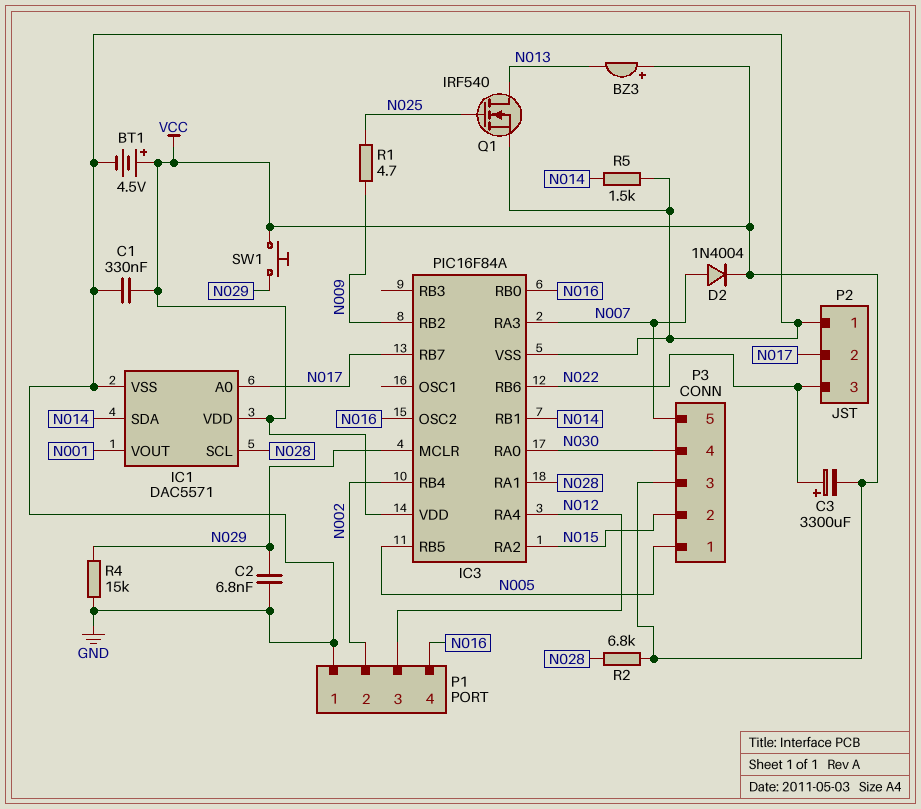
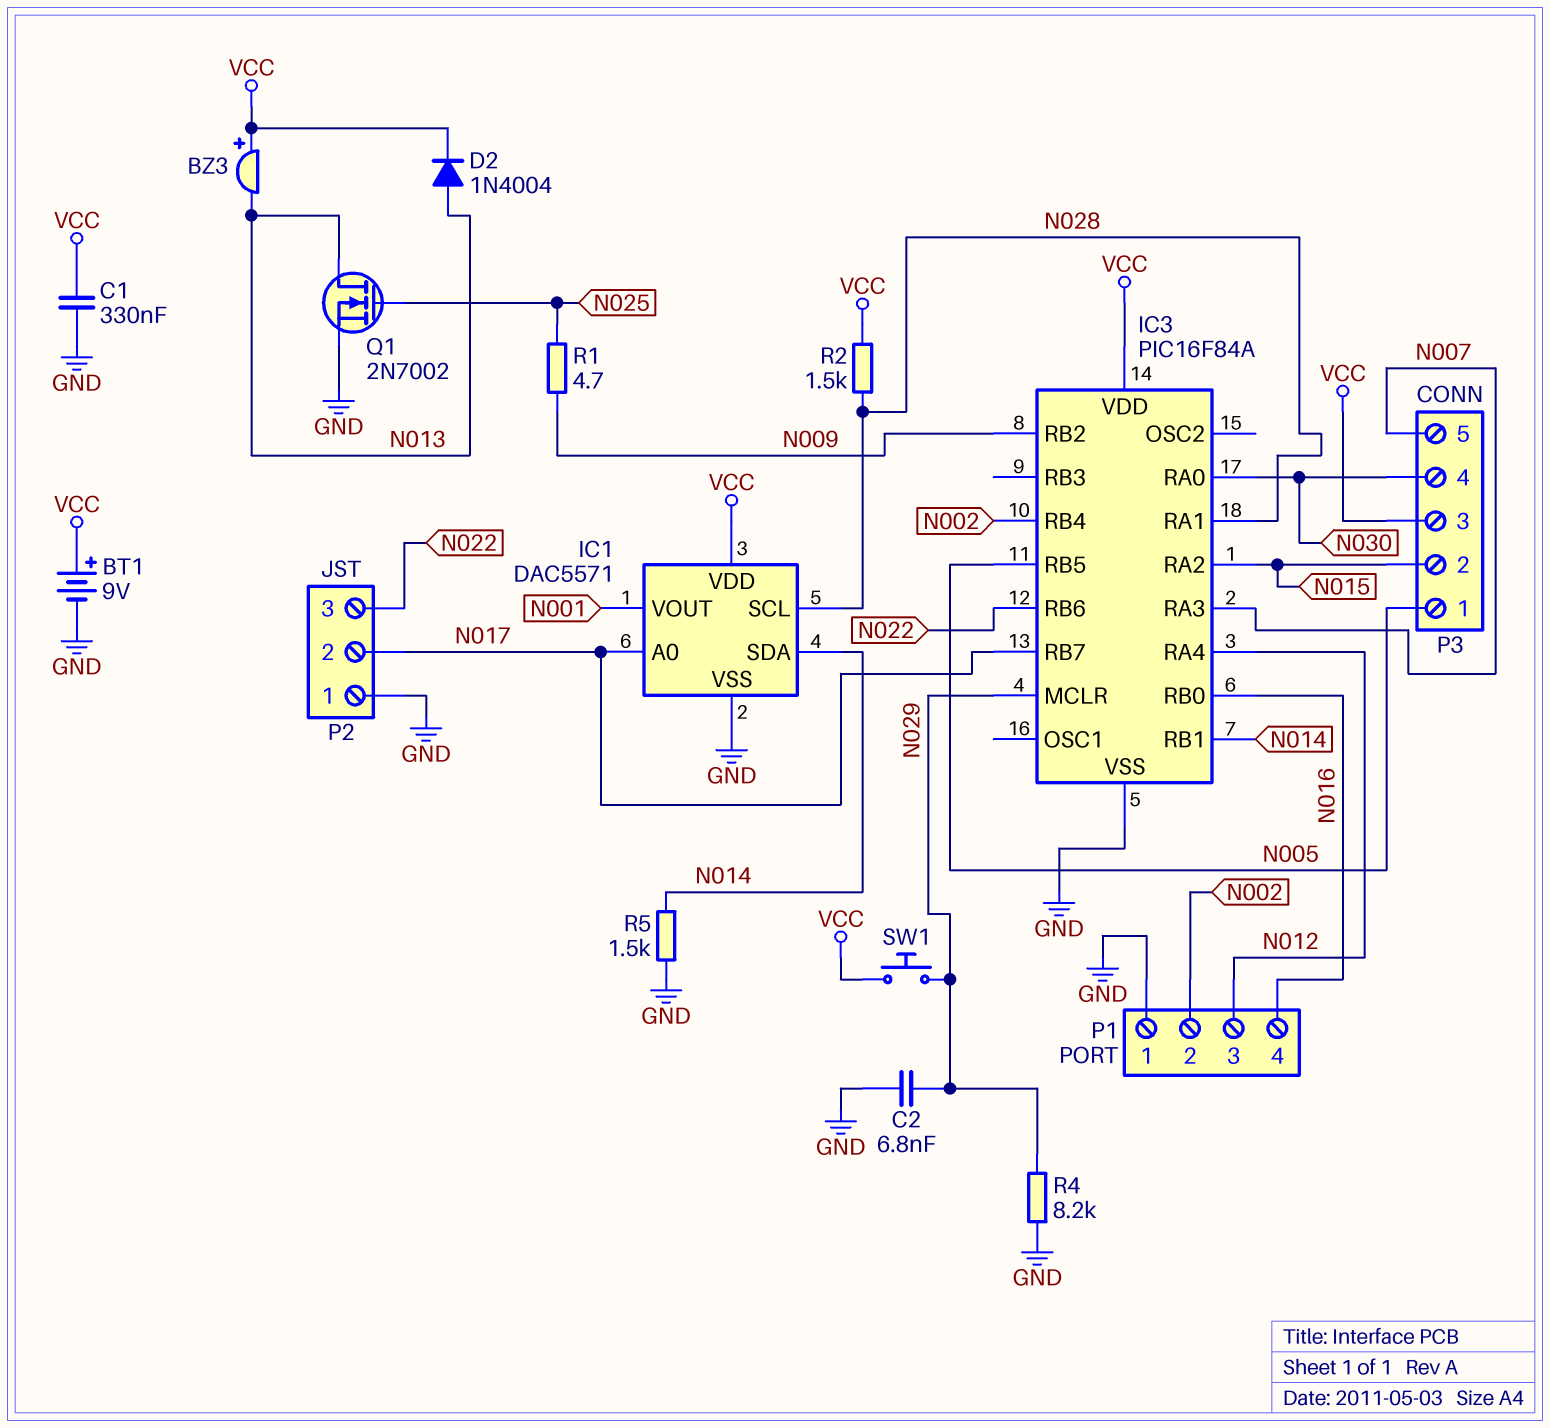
BT1: 4.5V (plus VCC, minus GND) -> 9V (plus VCC, minus GND)
C3: 3300uF (plus N022, minus VCC) -> none
D2: diode 1N4004 (A N007, K VCC) -> diode 1N4004 (A N013, K VCC)
IC3 pin OSC2: N016 -> none
Q1: NMOS IRF540 (G N025, D N013, S GND) -> NMOS 2N7002 (G N025, D N013, S GND)
R2: 6.8k (N028, VCC) -> 1.5k (N028, VCC)
R4: 15k (GND, N029) -> 8.2k (GND, N029)

